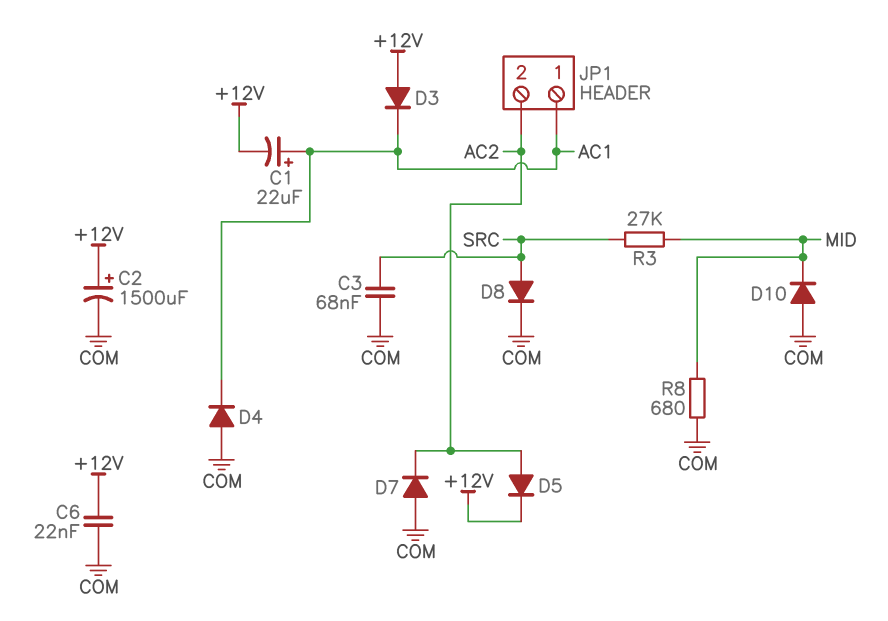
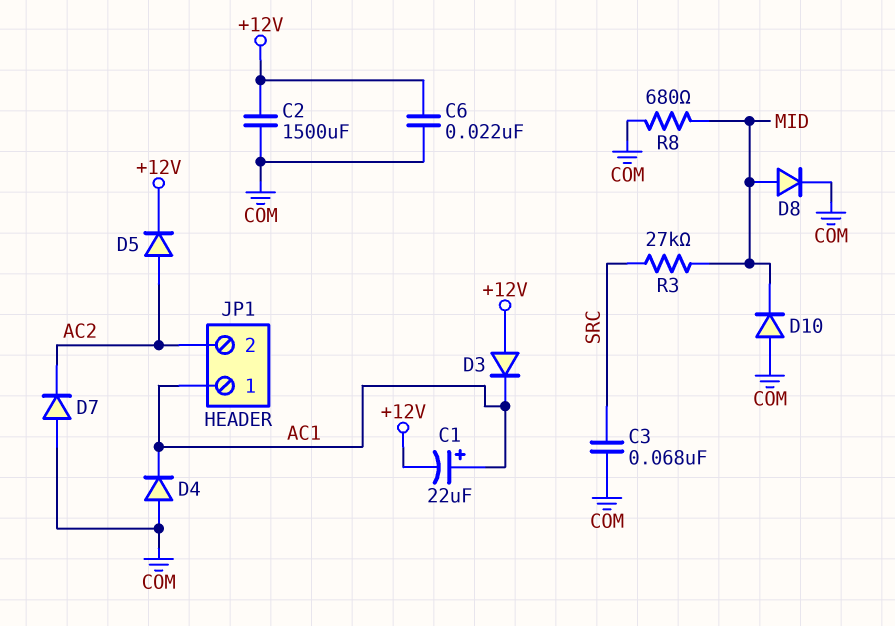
C2: 1500uF (plus +12V, minus COM) -> 1500uF (+12V, COM)
D8: diode (A SRC, K COM) -> diode (A MID, K COM)

